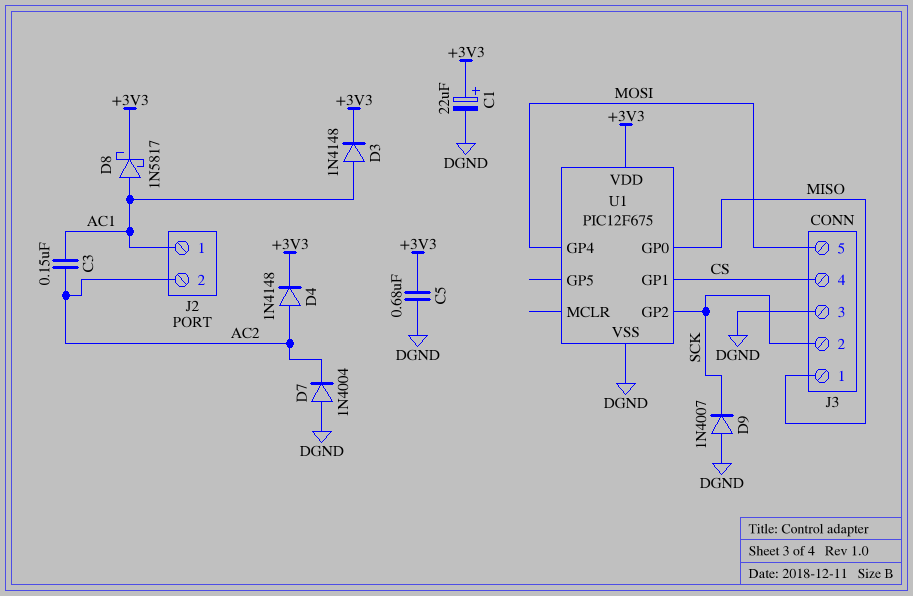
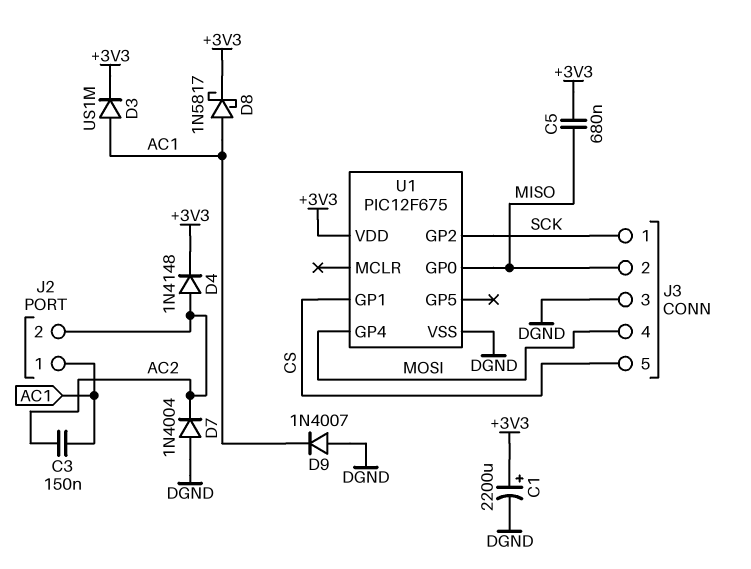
C1: 22uF (plus +3V3, minus DGND) -> 2200uF (plus +3V3, minus DGND)
C5: 680nF (+3V3, DGND) -> 680nF (+3V3, MISO)
D3: diode 1N4148 (A AC1, K +3V3) -> diode US1M (A AC1, K +3V3)
D9: diode 1N4007 (A DGND, K SCK) -> diode 1N4007 (A DGND, K AC1)
J3 pin 1: MISO -> SCK
J3 pin 2: SCK -> MISO
J3 pin 4: CS -> MOSI
J3 pin 5: MOSI -> CS

